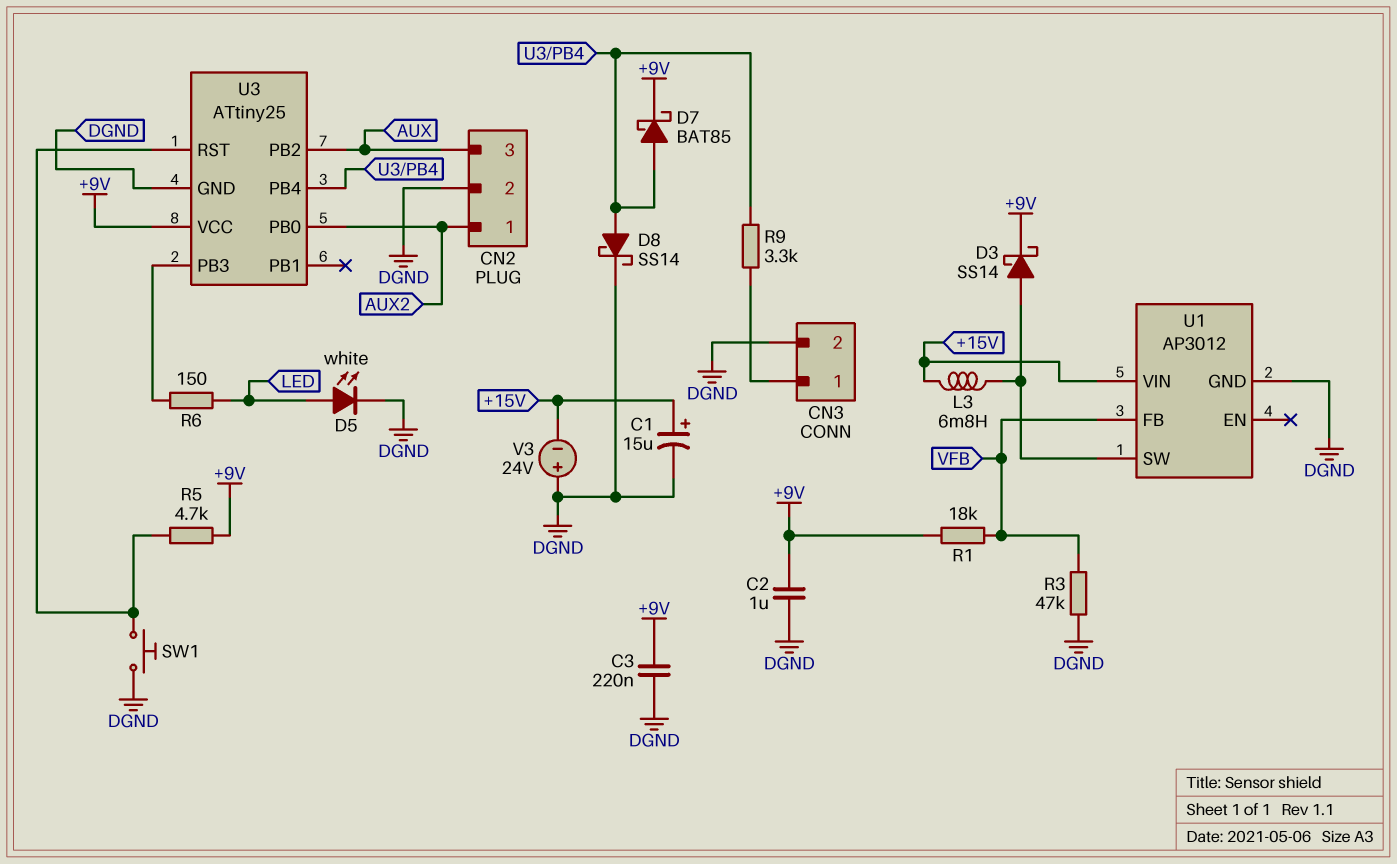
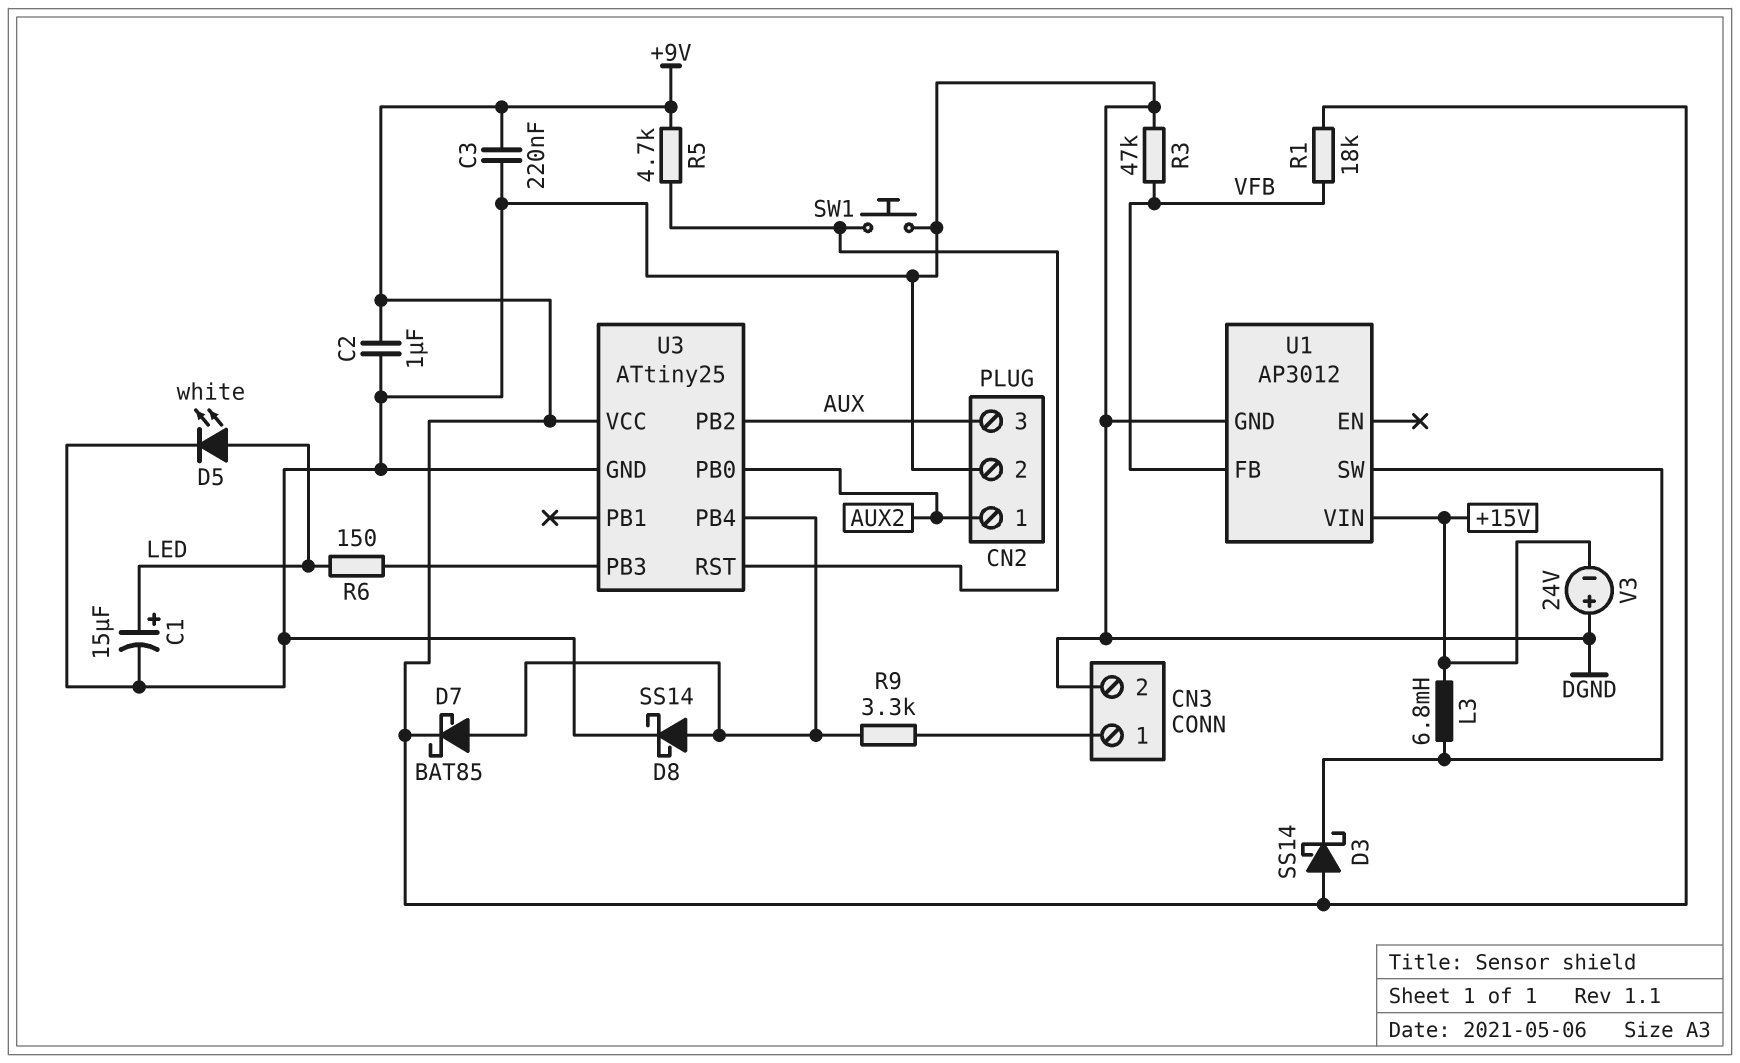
C1: 15uF (plus +15V, minus DGND) -> 15uF (plus LED, minus DGND)
D3: schottky SS14 (A U1/SW, K +9V) -> schottky SS14 (A +9V, K U1/SW)

